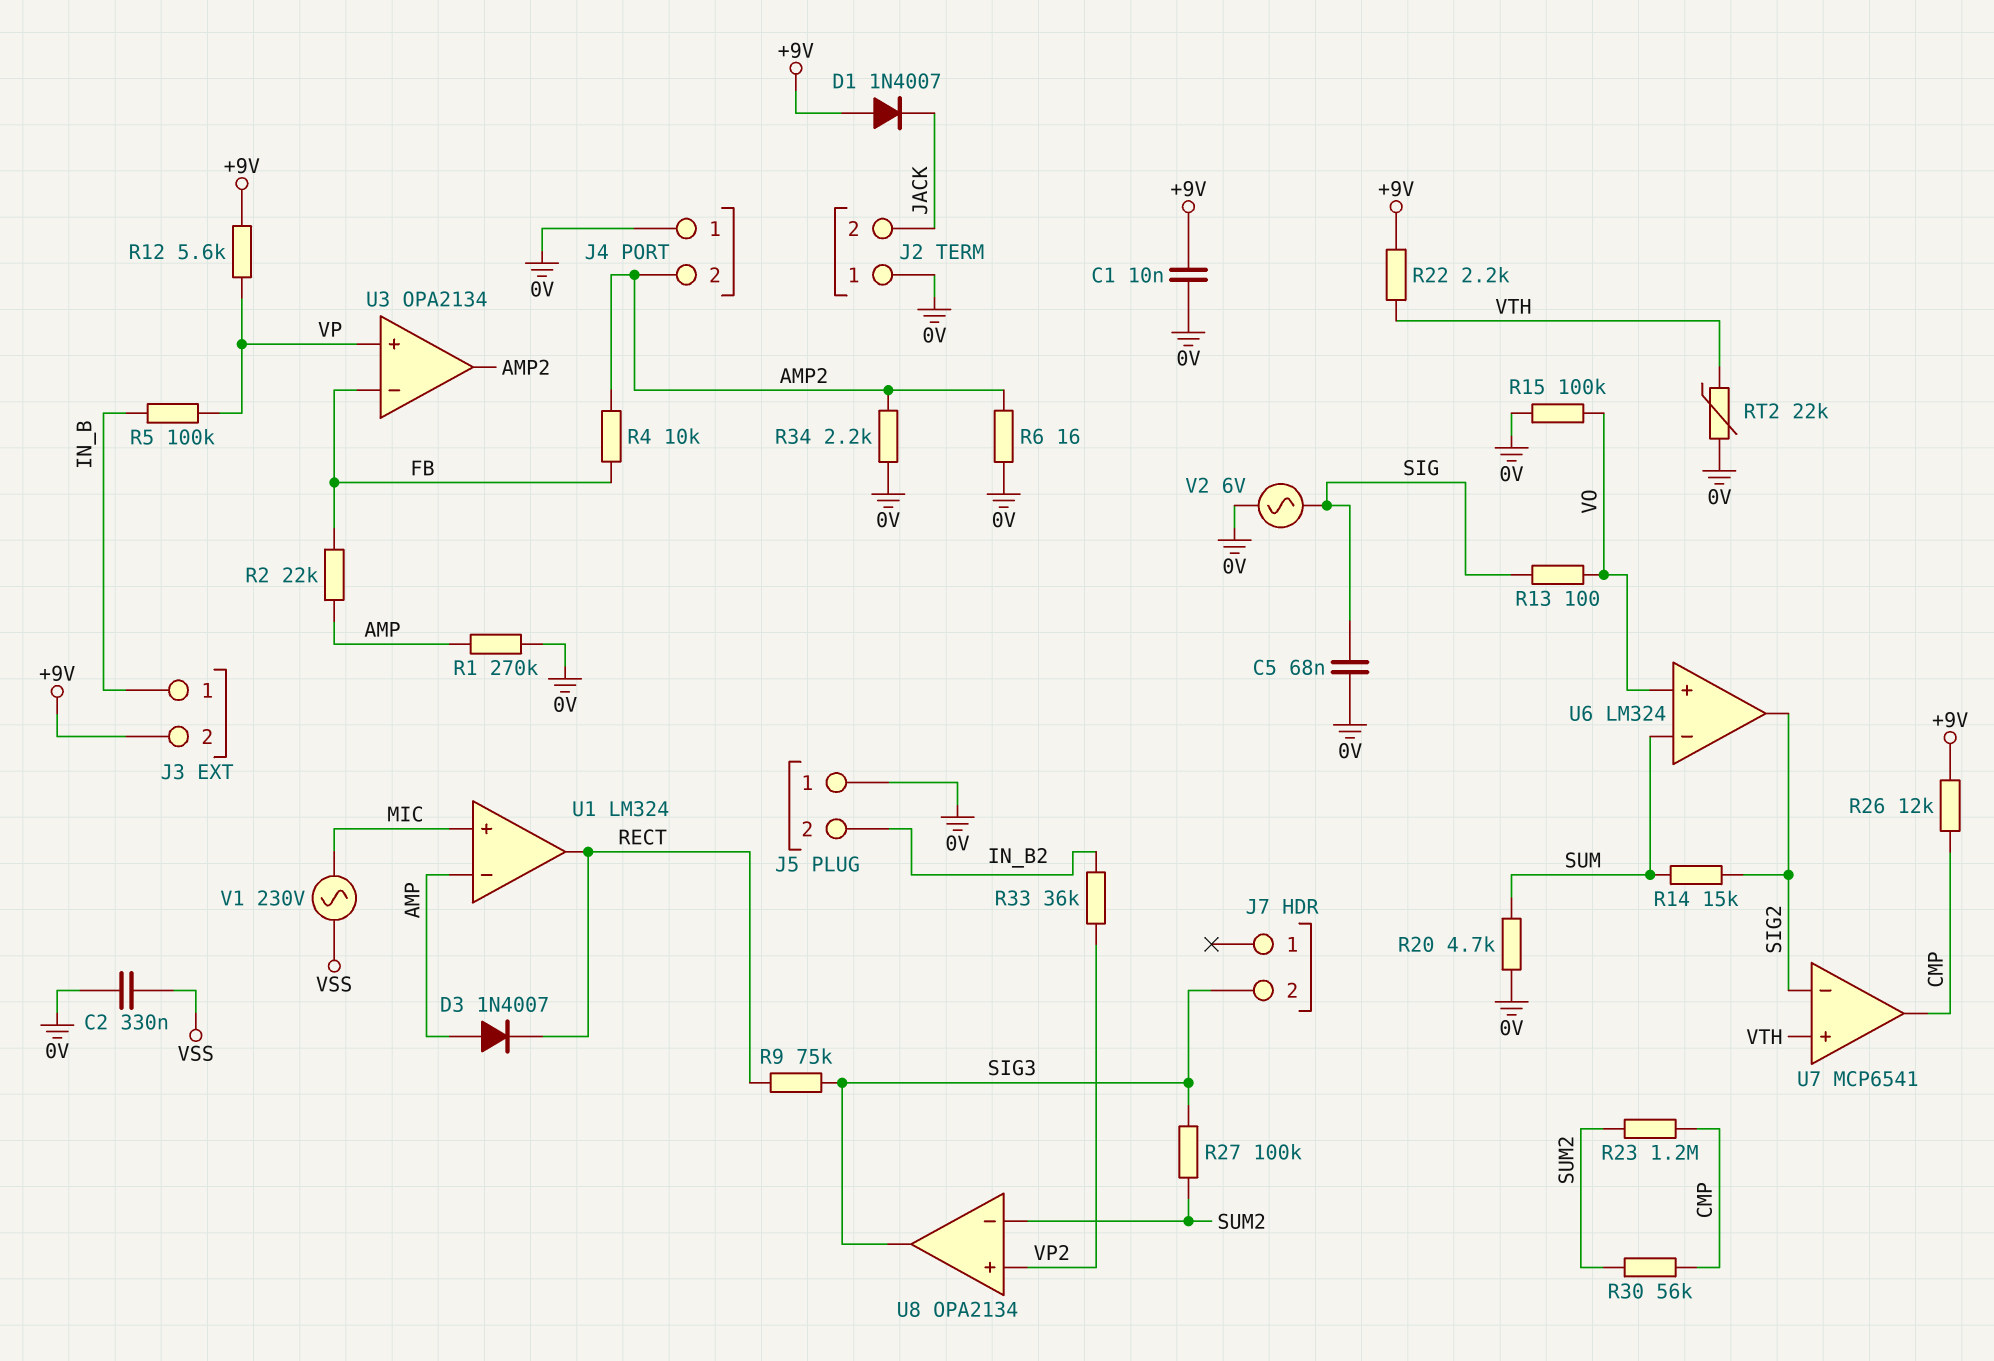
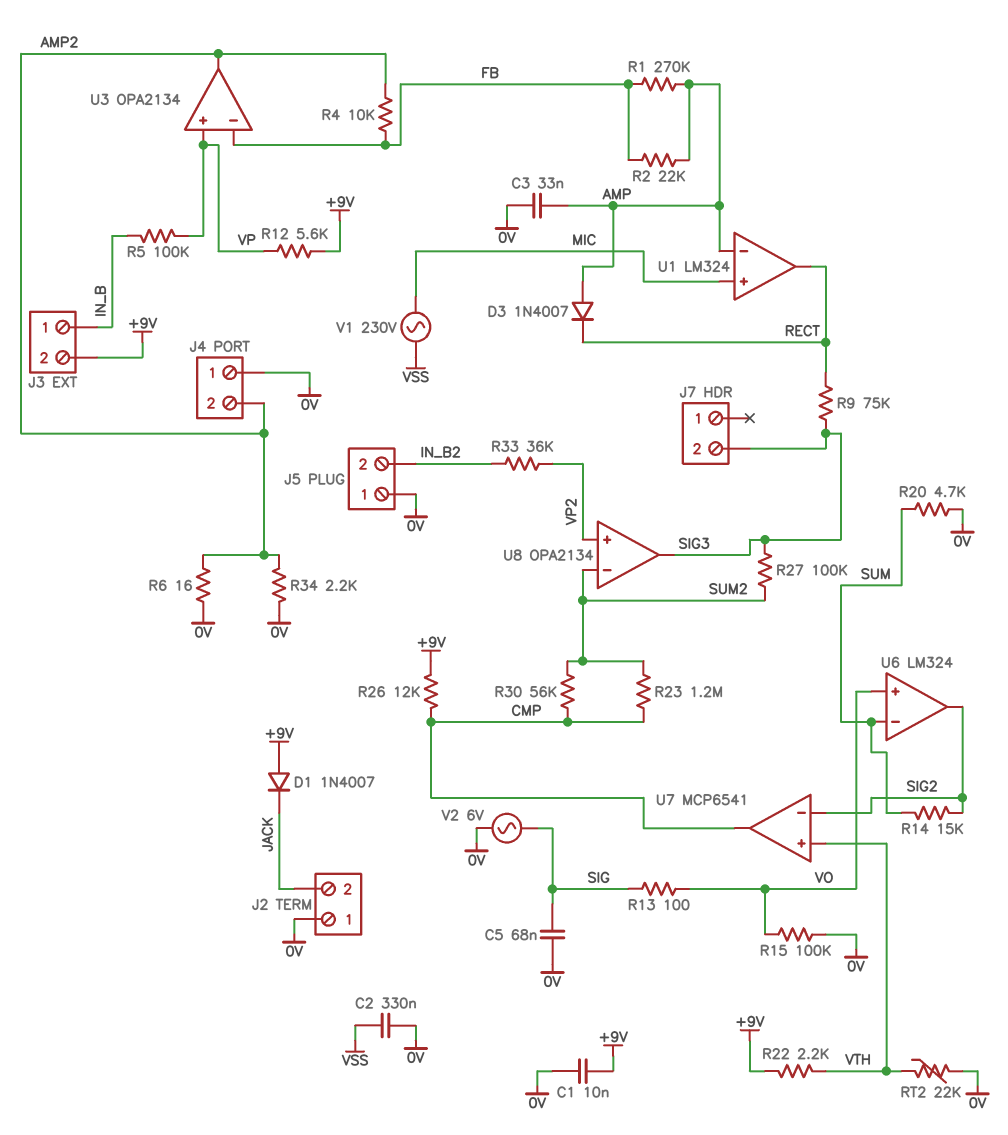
C3: none -> 33nF (0V, AMP)
R1: 270k (0V, AMP) -> 270k (AMP, FB)

